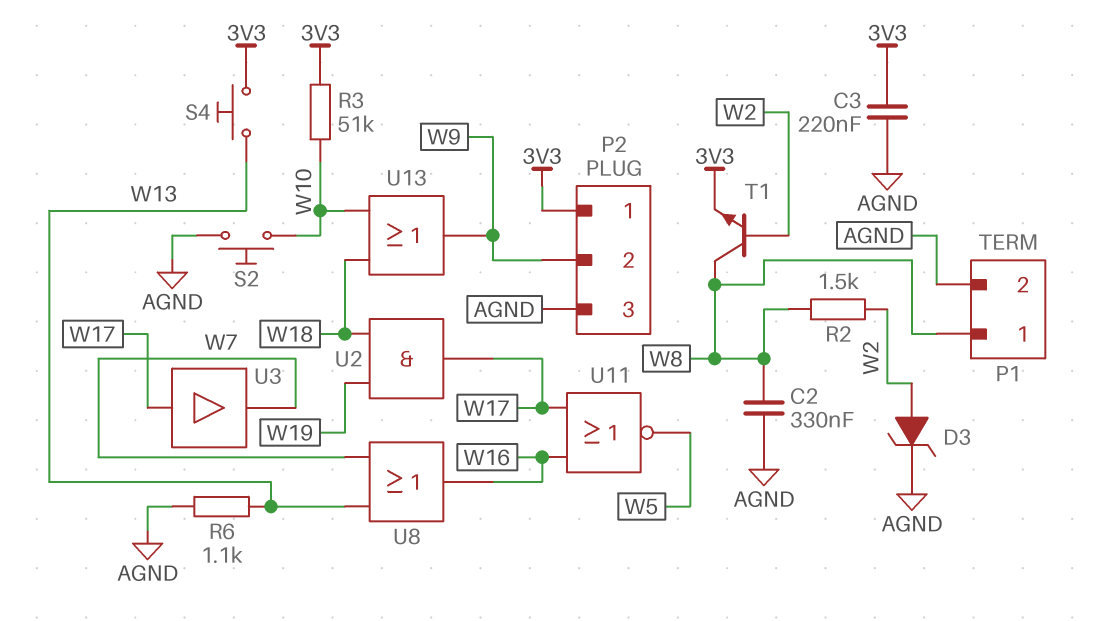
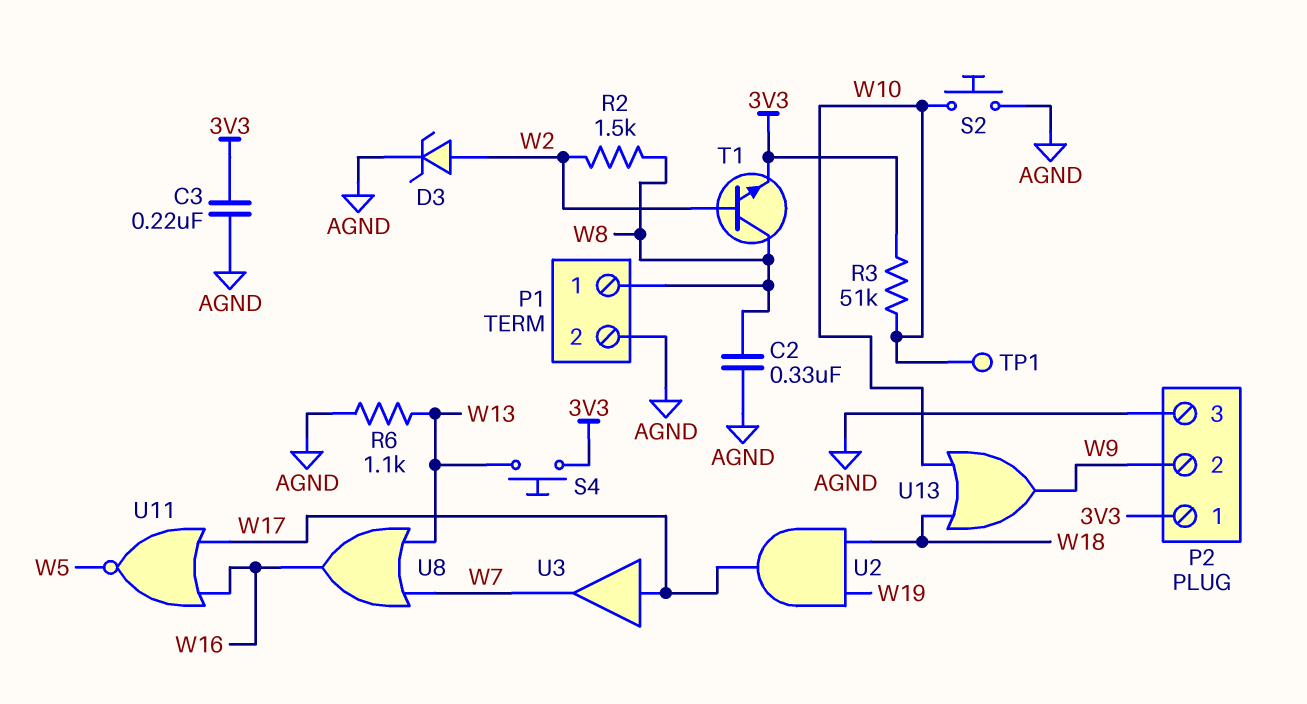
TP1: none -> test point (W10)

